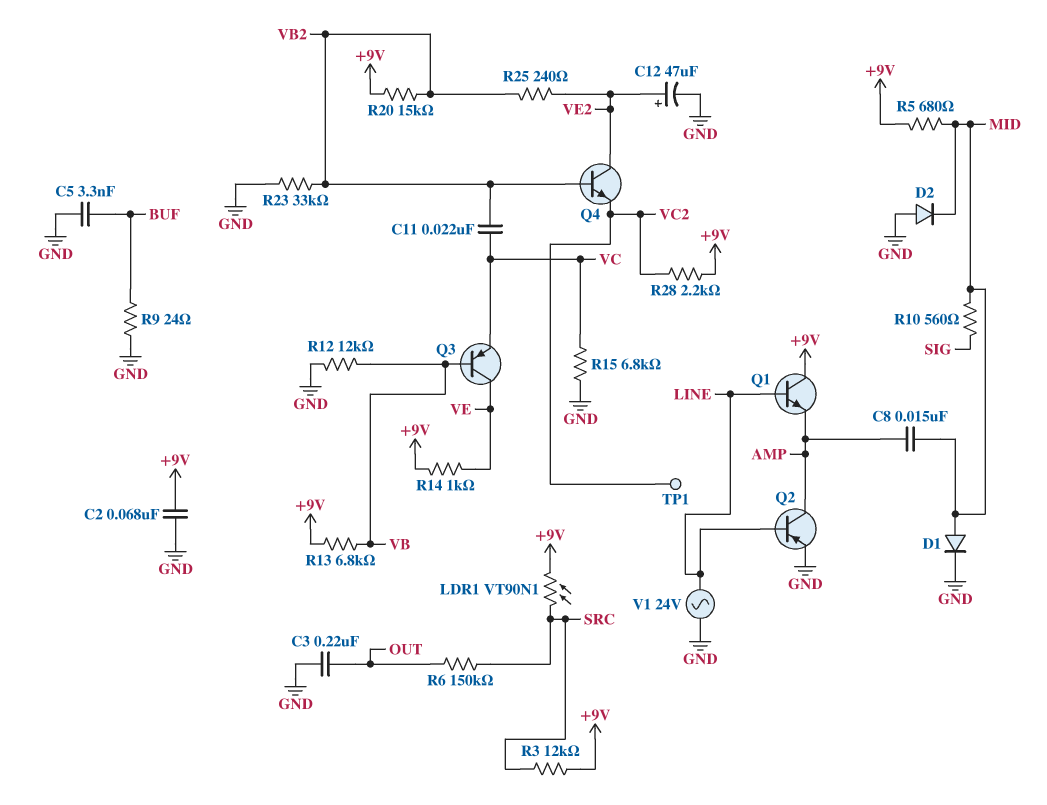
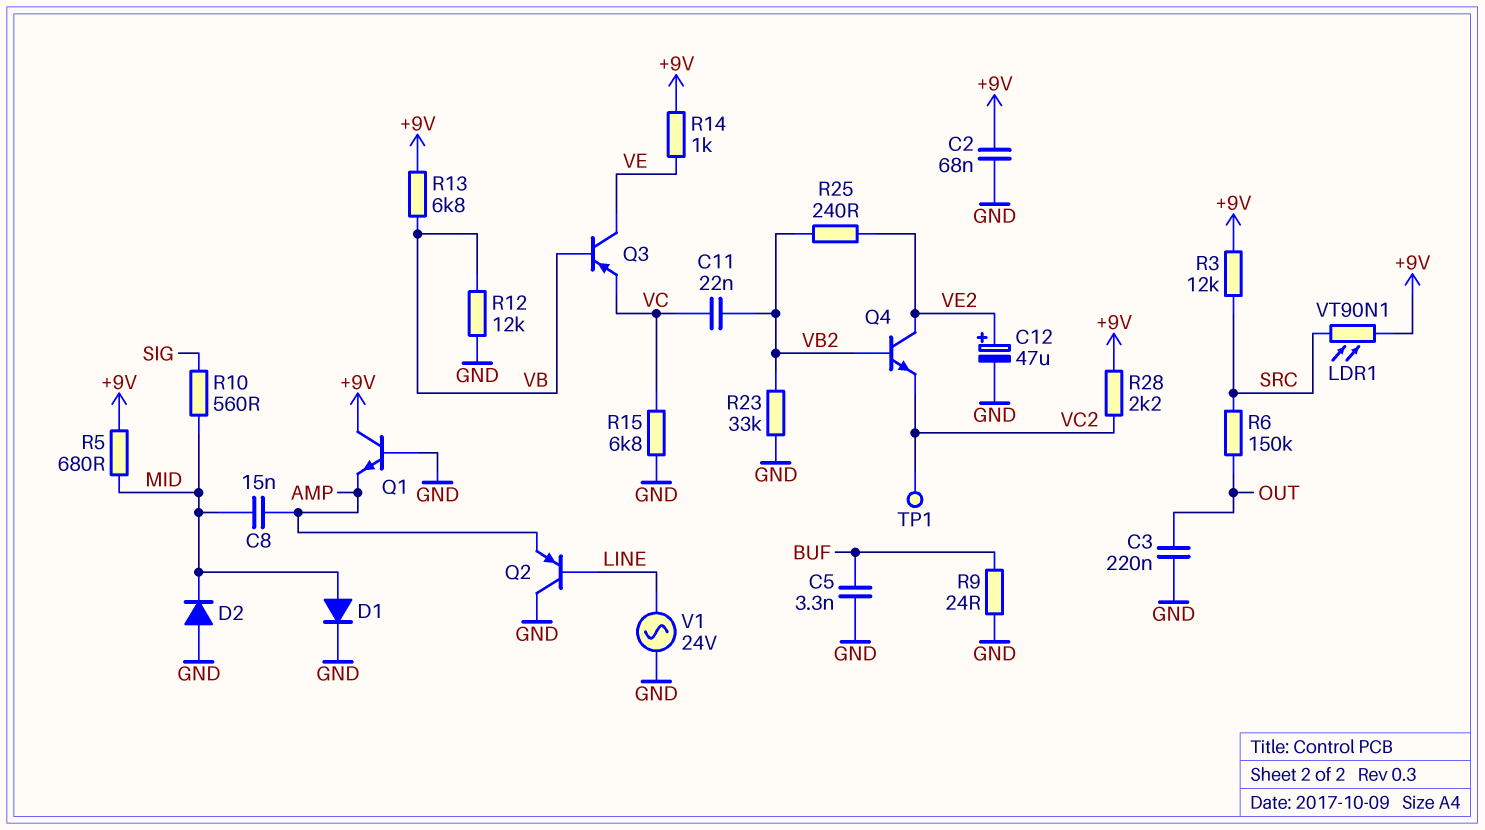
Q1: NPN (B LINE, C +9V, E AMP) -> NPN (B GND, C +9V, E AMP)
Q2: PNP (B LINE, C AMP, E GND) -> PNP (B LINE, C GND, E AMP)
R20: 15k (+9V, VB2) -> none

